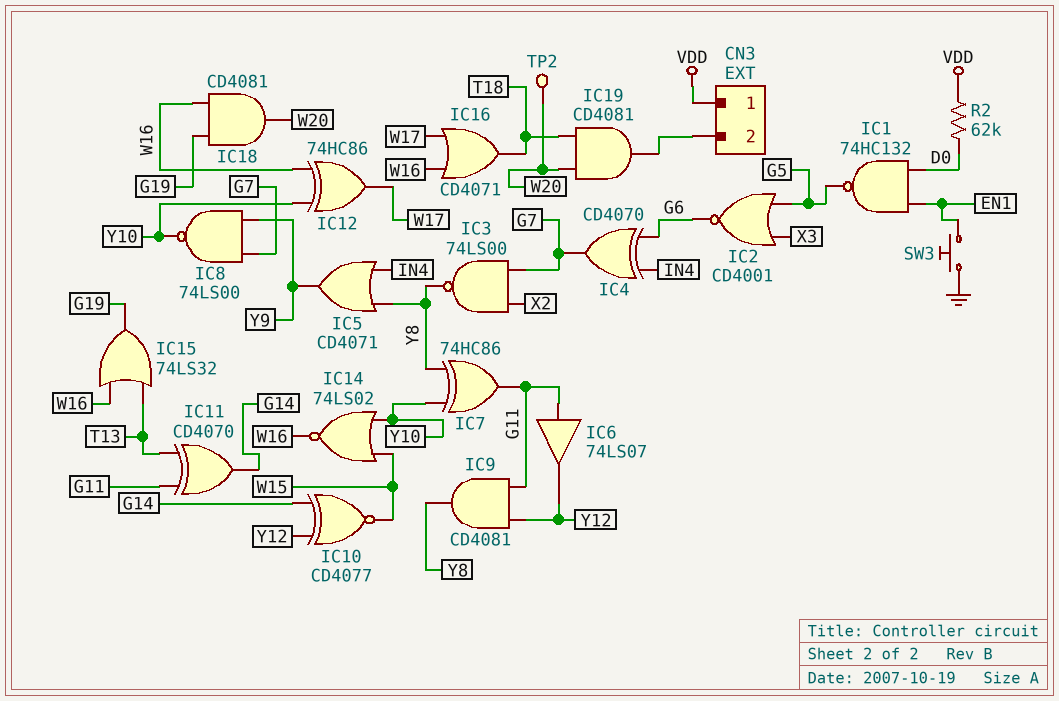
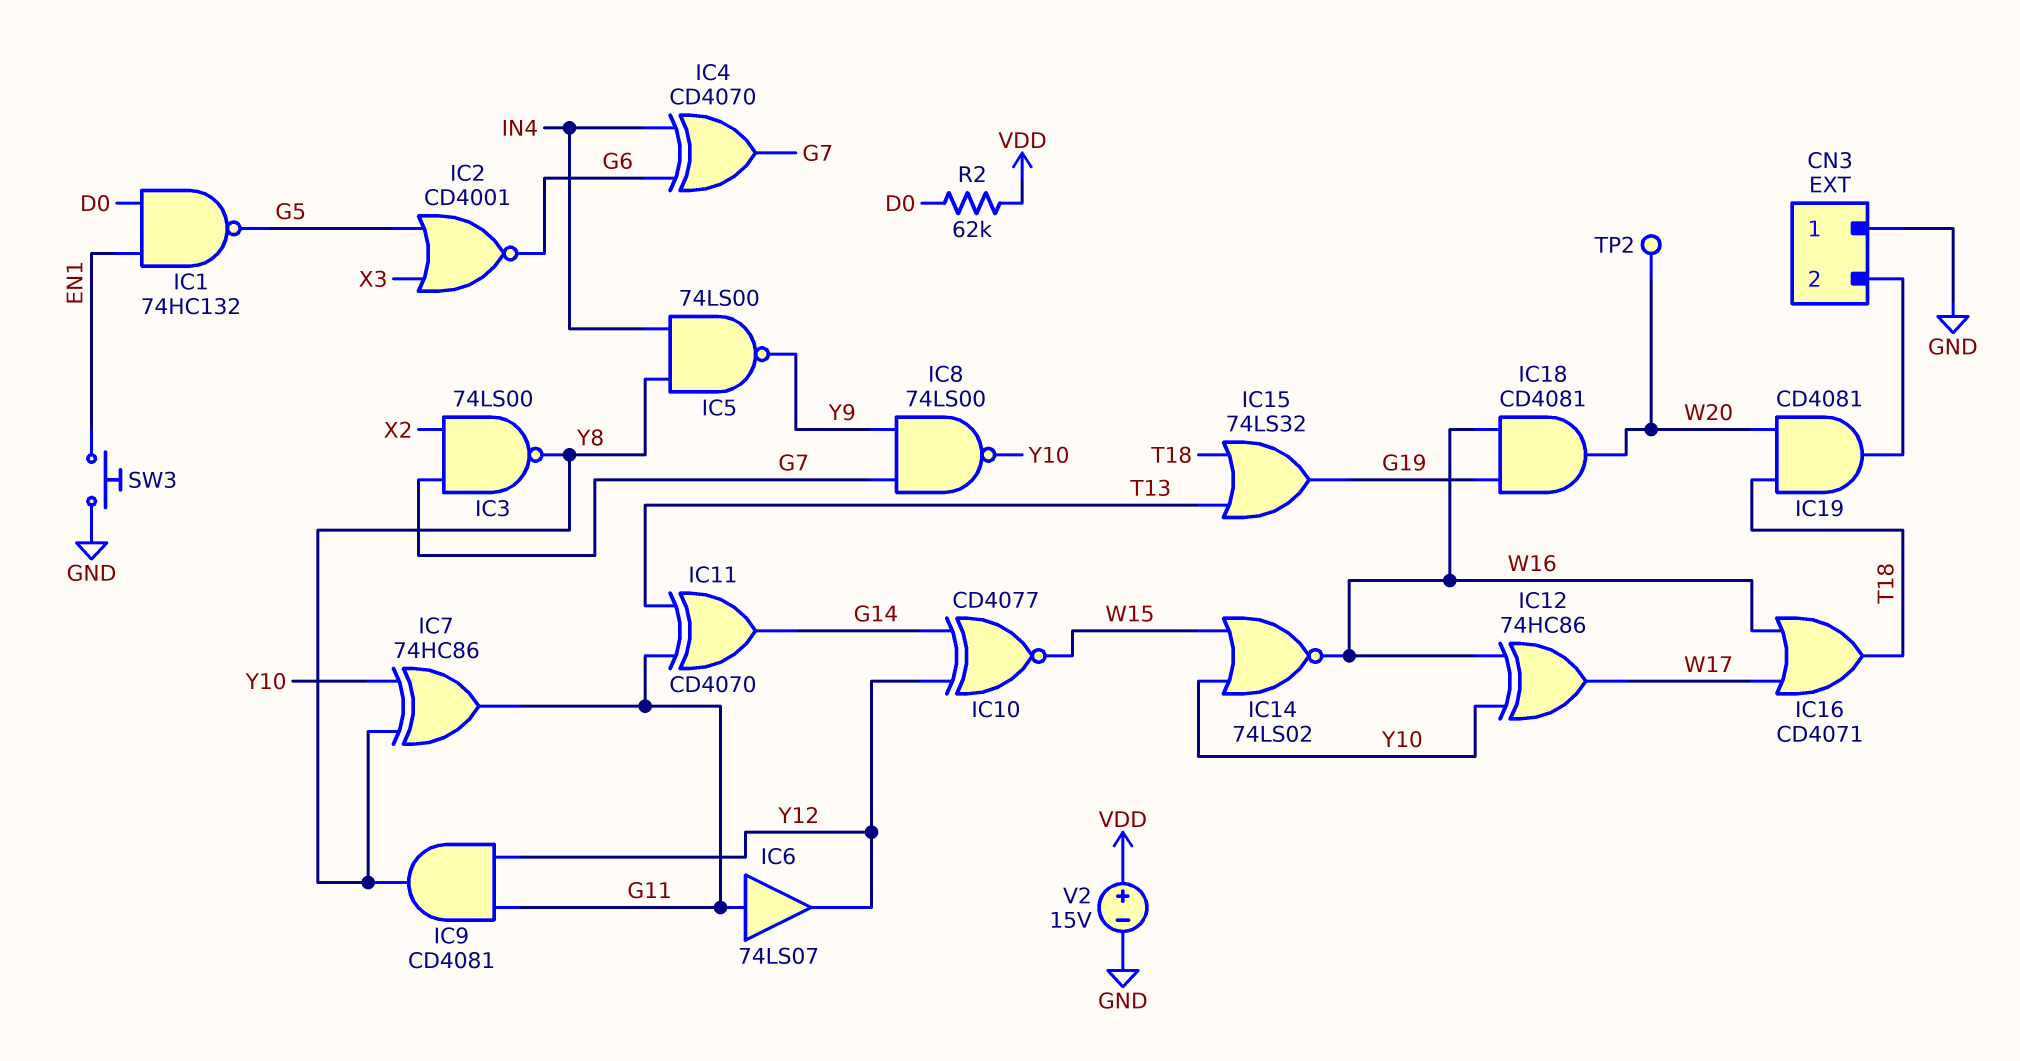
CN3 pin 1: VDD -> GND
IC5: OR CD4071 (in IN4, in Y8, out Y9) -> NAND 74LS00 (in IN4, in Y8, out Y9)
IC15: OR 74LS32 (in T13, in W16, out G19) -> OR 74LS32 (in T13, in T18, out G19)
V2: none -> 15V (plus VDD, minus GND)

